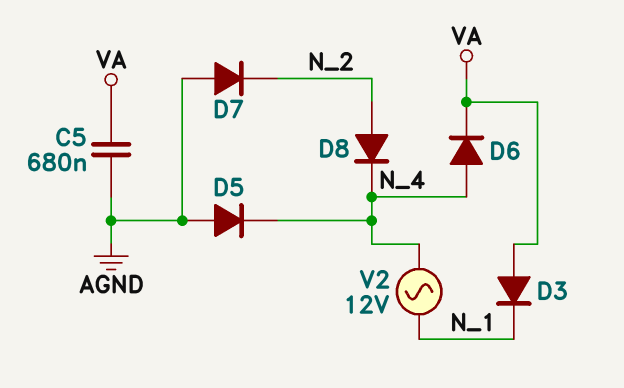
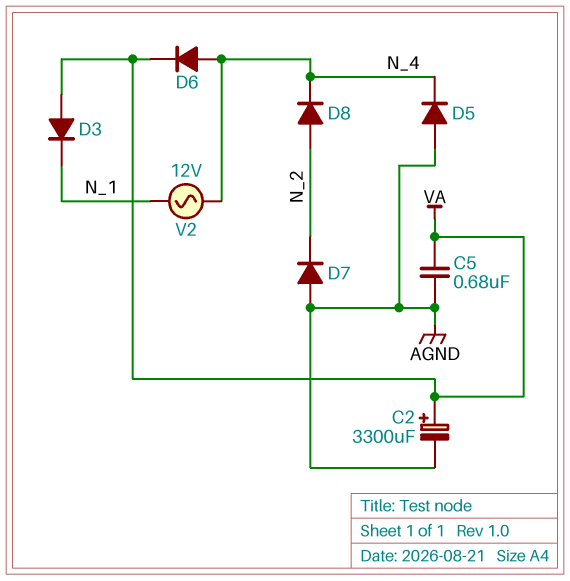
C2: none -> 3300uF (plus VA, minus AGND)

